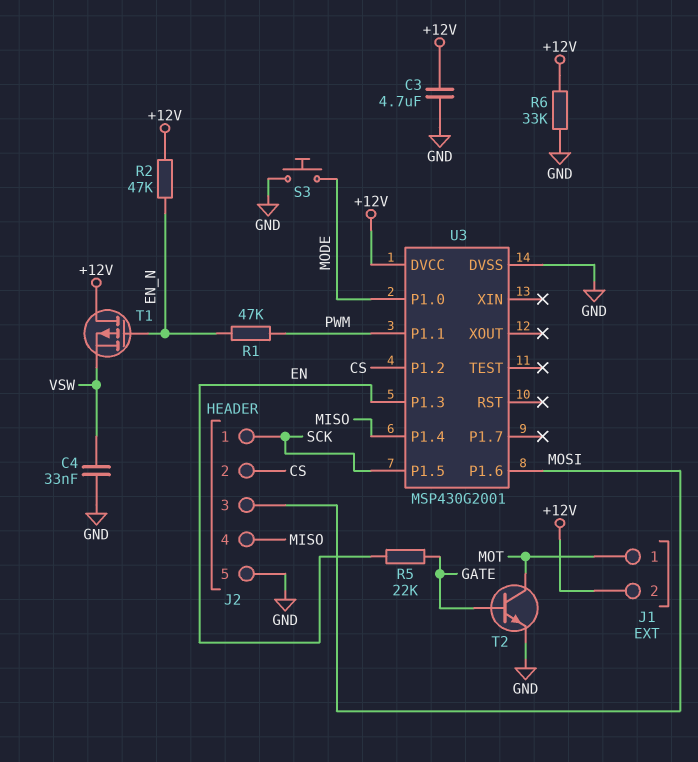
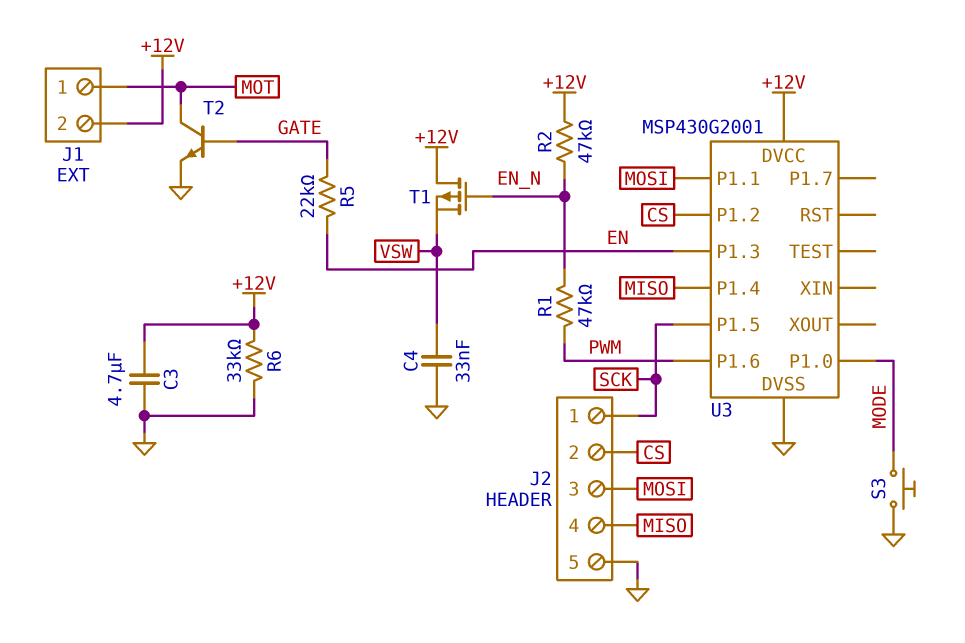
U3 pin P1.1: PWM -> MOSI
U3 pin P1.6: MOSI -> PWM

